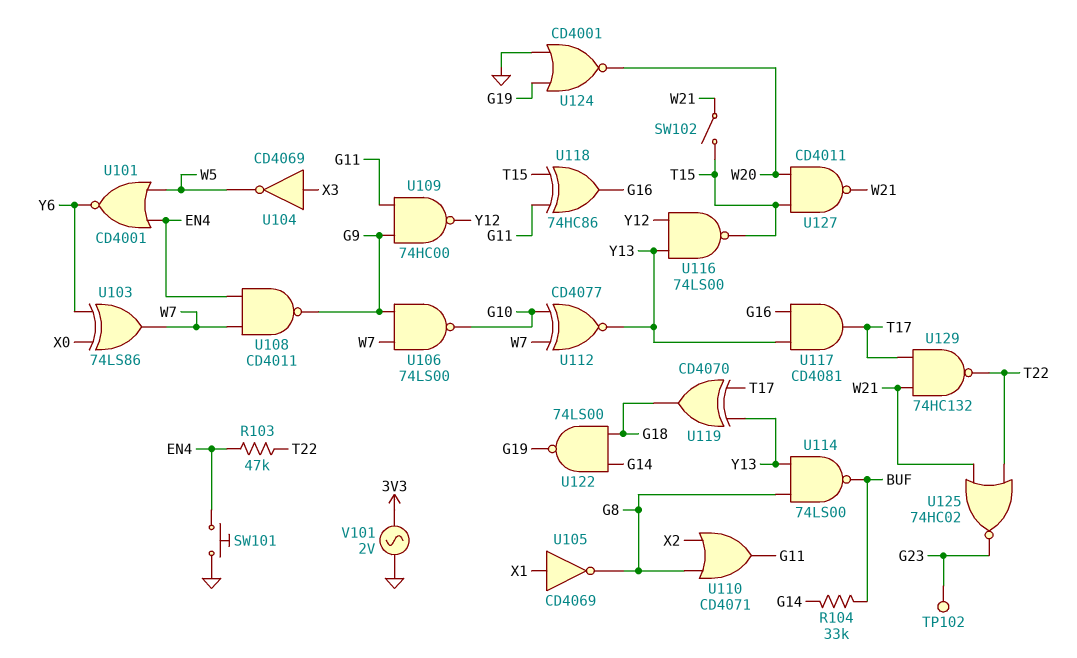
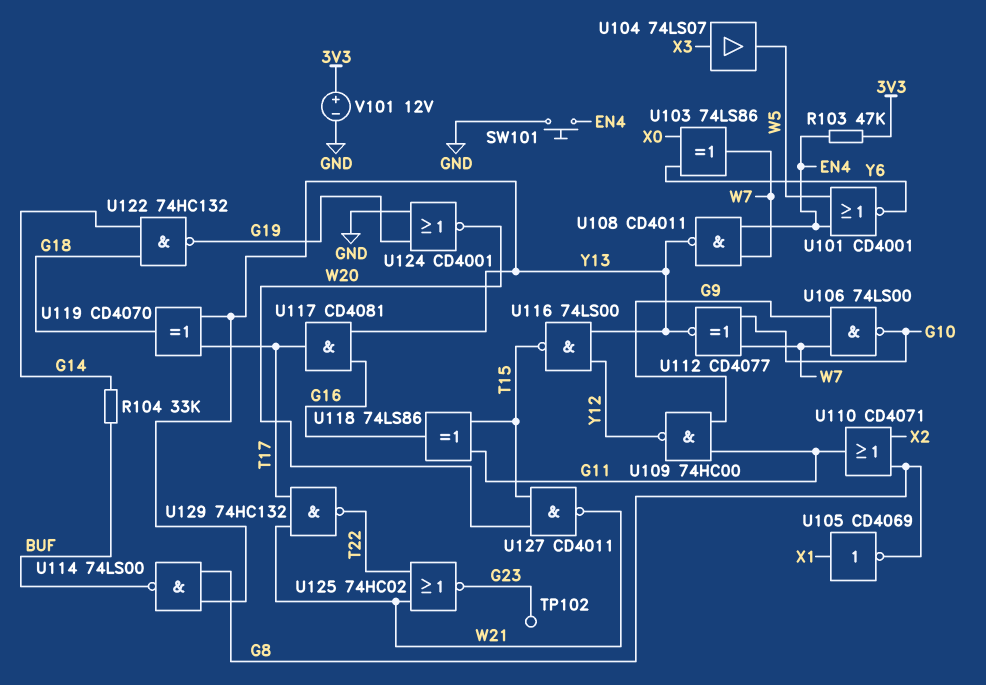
R103: 47k (EN4, T22) -> 47k (3V3, EN4)
SW102: switch (T15, W21) -> none
U104: NOT CD4069 (in X3, out W5) -> buffer 74LS07 (in X3, out W5)
U108: NAND CD4011 (in EN4, in W7, out G9) -> NAND CD4011 (in EN4, in W7, out Y13)
U118: XOR 74HC86 (in G11, in T15, out G16) -> XOR 74LS86 (in G11, in T15, out G16)
U122: NAND 74LS00 (in G14, in G18, out G19) -> NAND 74HC132 (in G14, in G18, out G19)
V101: AC 2V (3V3, GND) -> 12V (plus 3V3, minus GND)

